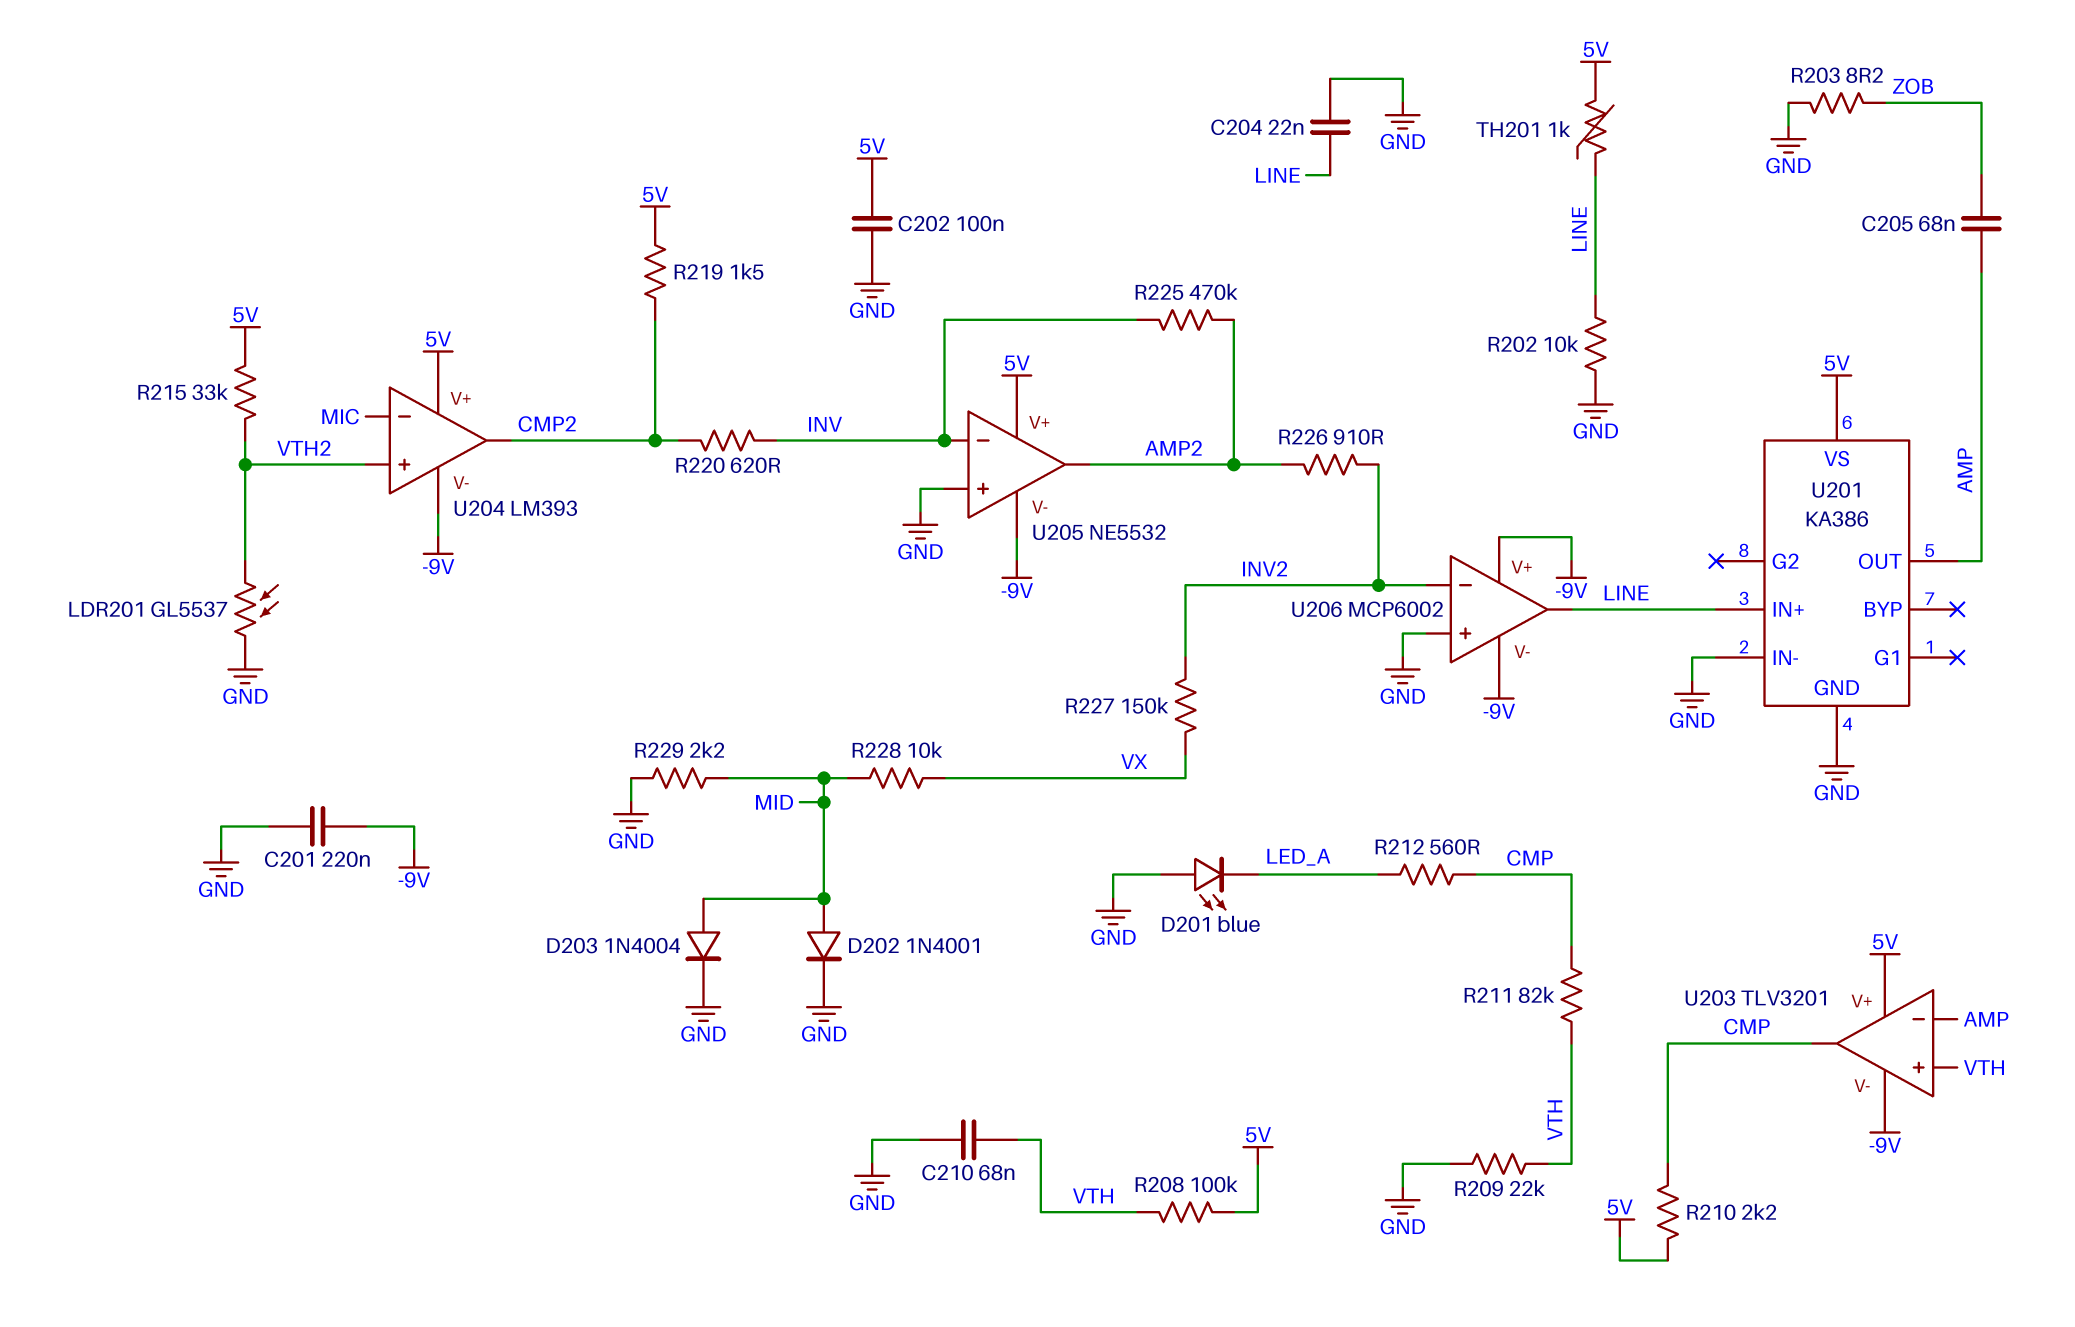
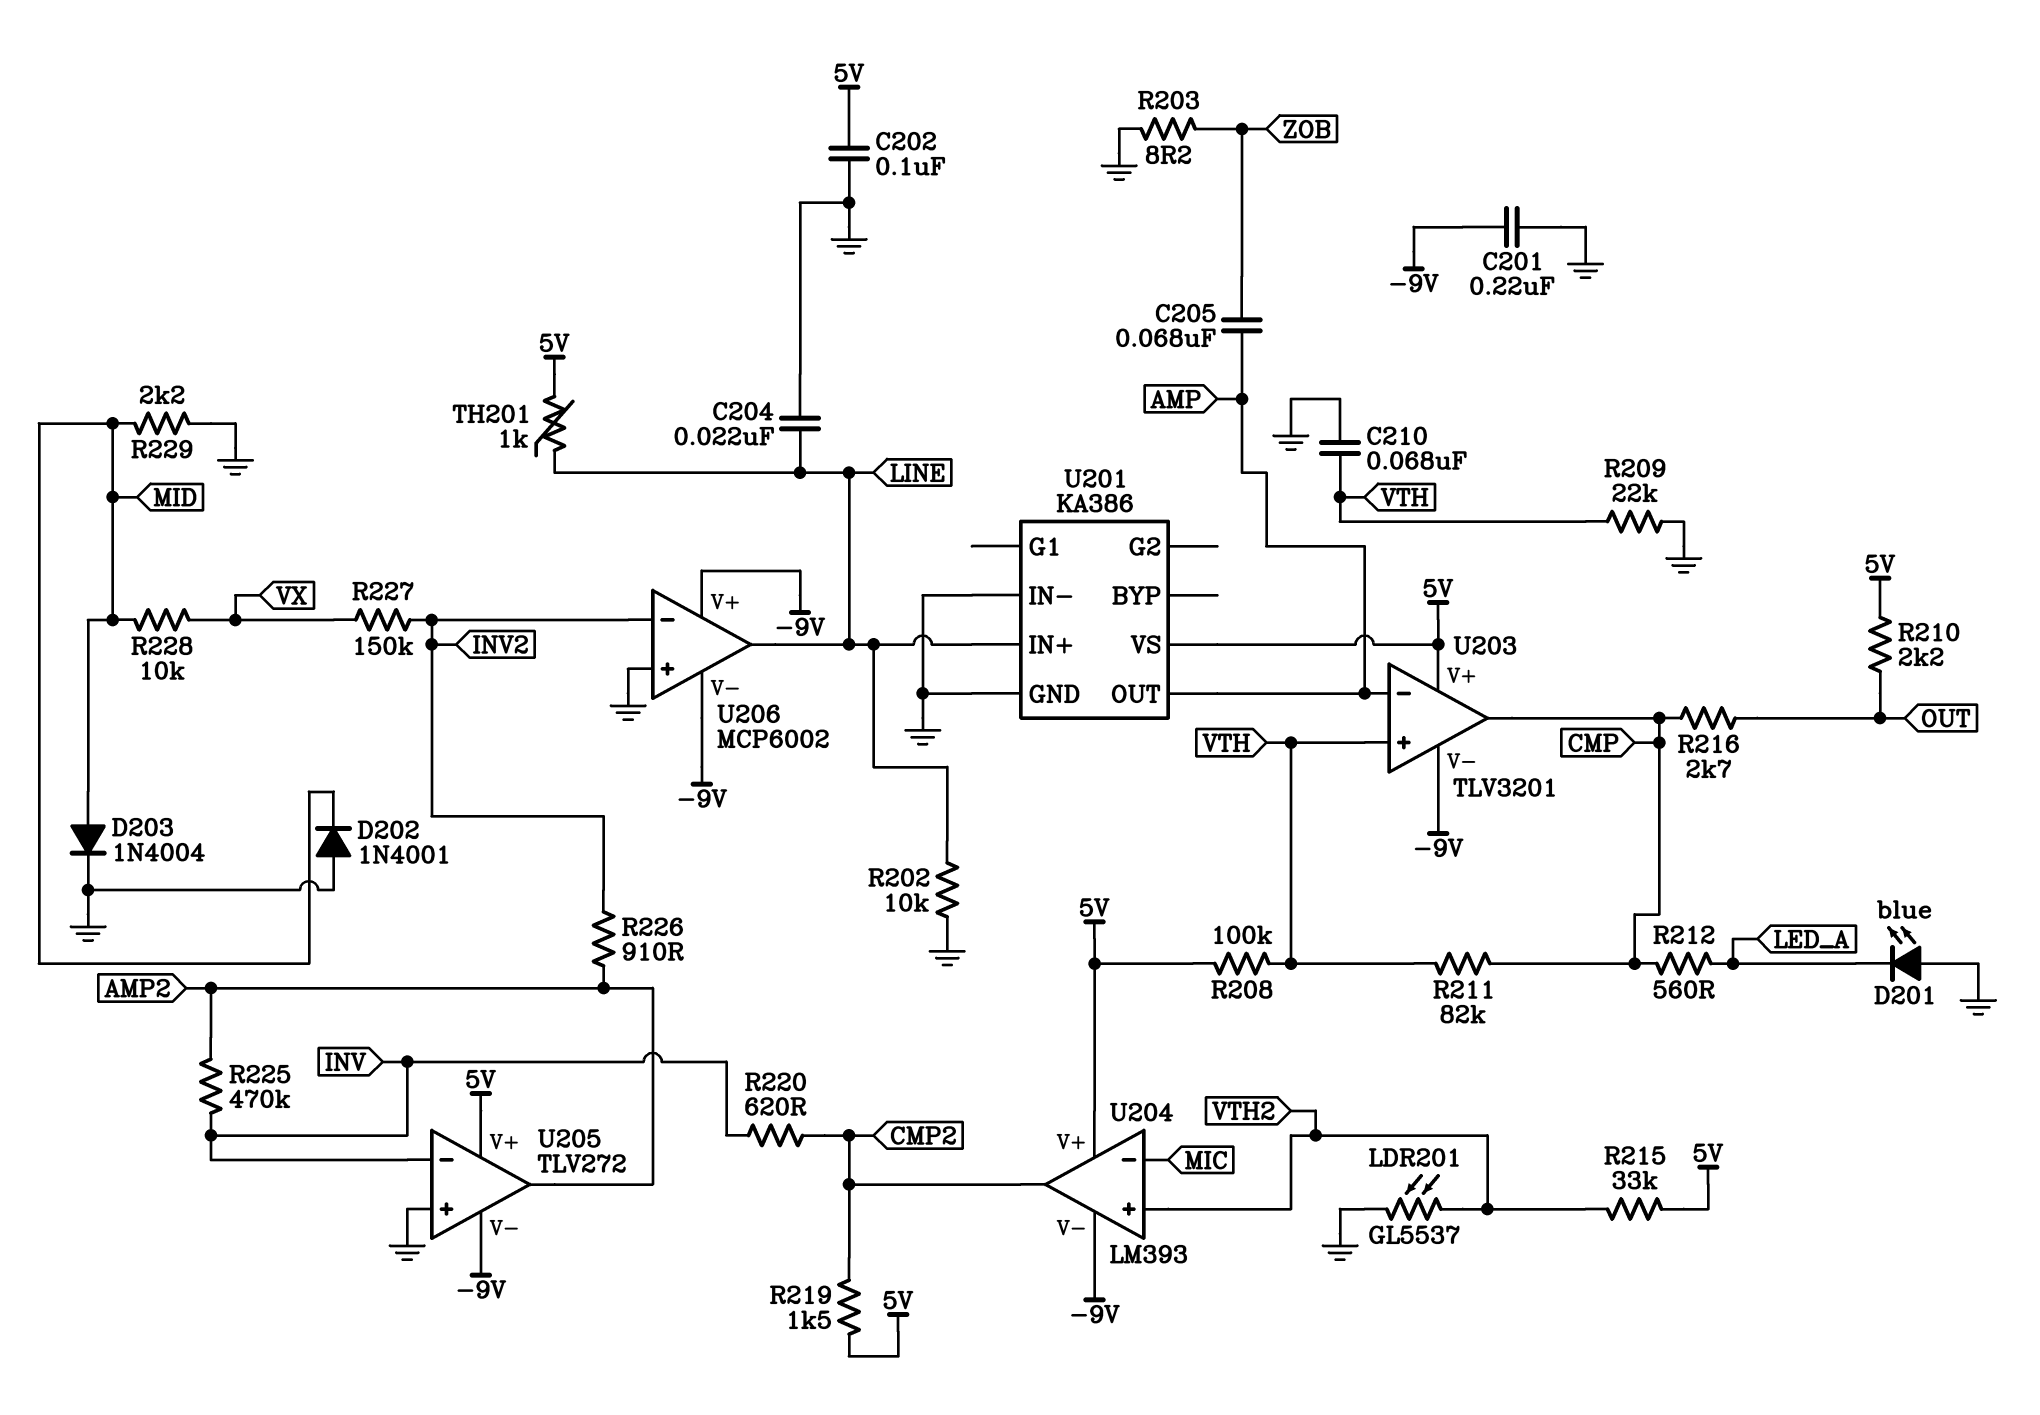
D202: diode 1N4001 (A MID, K GND) -> diode 1N4001 (A GND, K MID)
R210: 2.2k (5V, CMP) -> 2.2k (5V, OUT)
R216: none -> 2.7k (CMP, OUT)
U205: NE5532 -> TLV272

